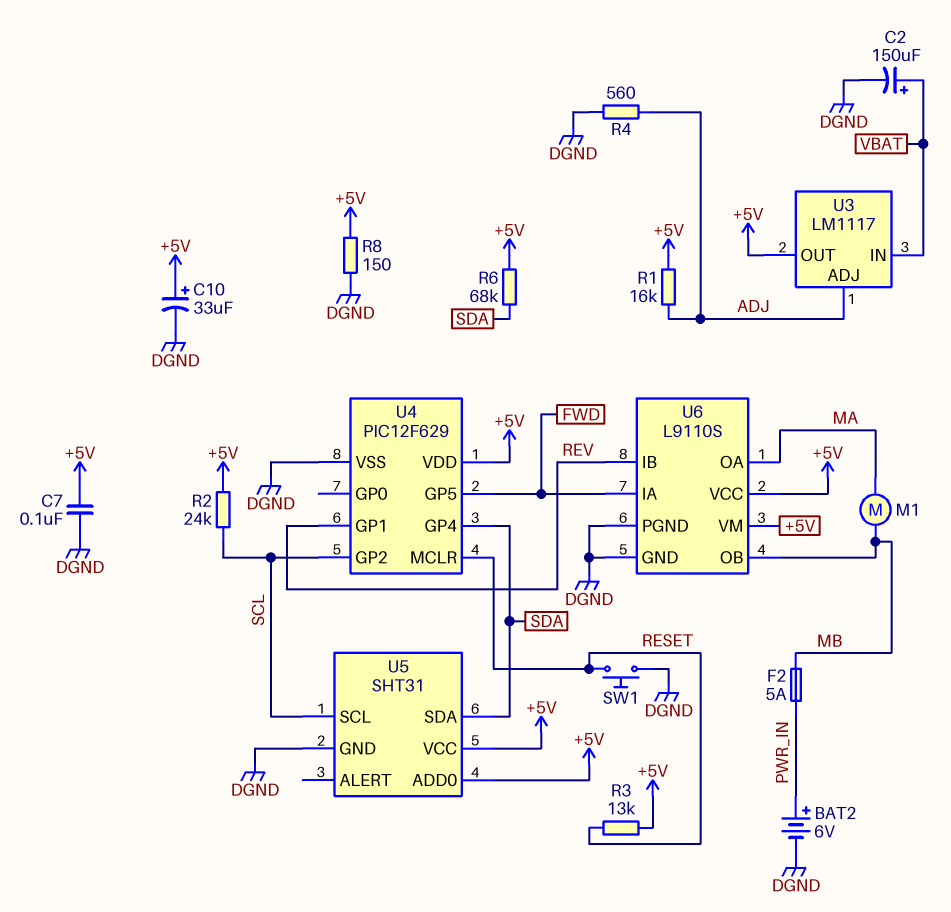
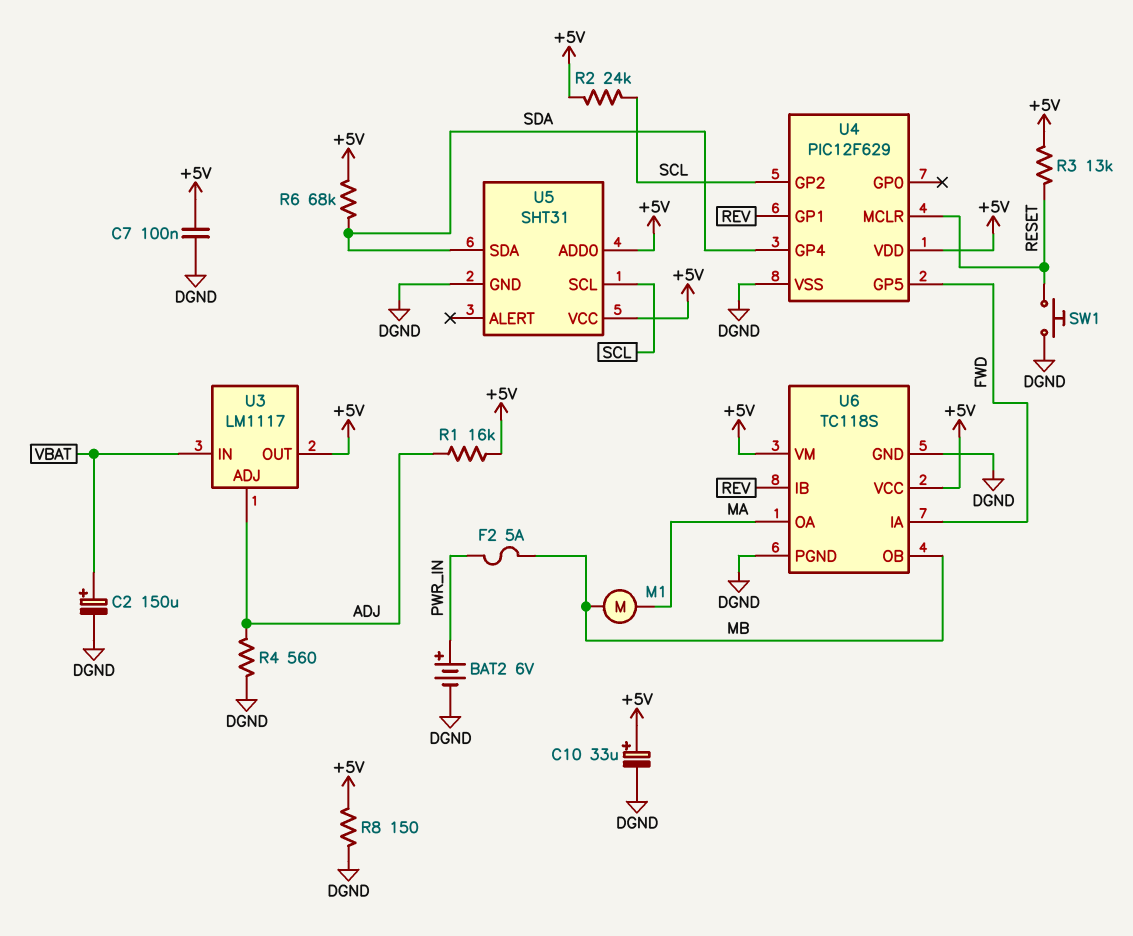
U6: L9110S -> TC118S

